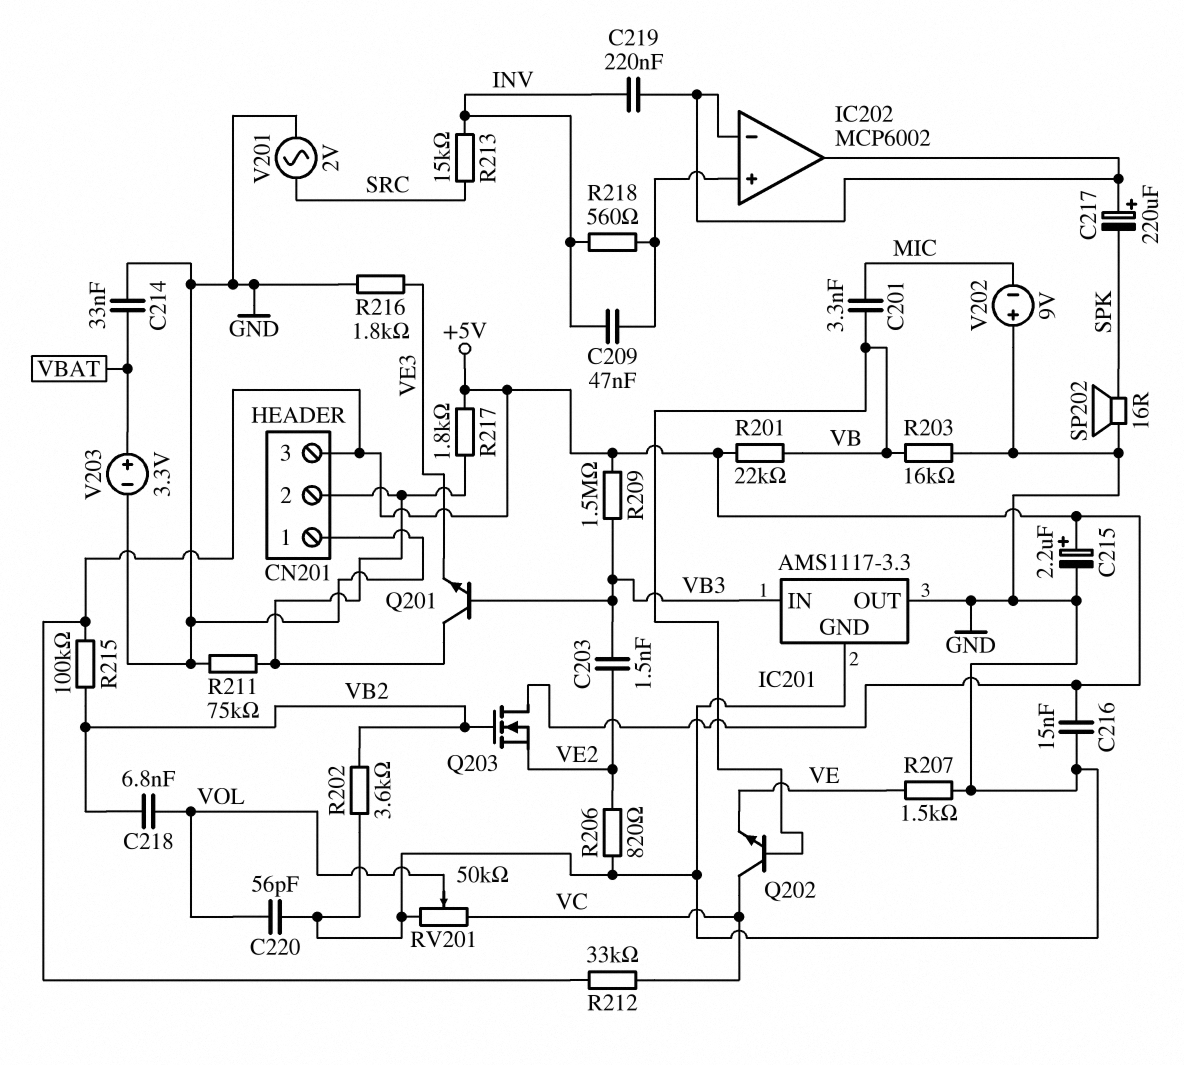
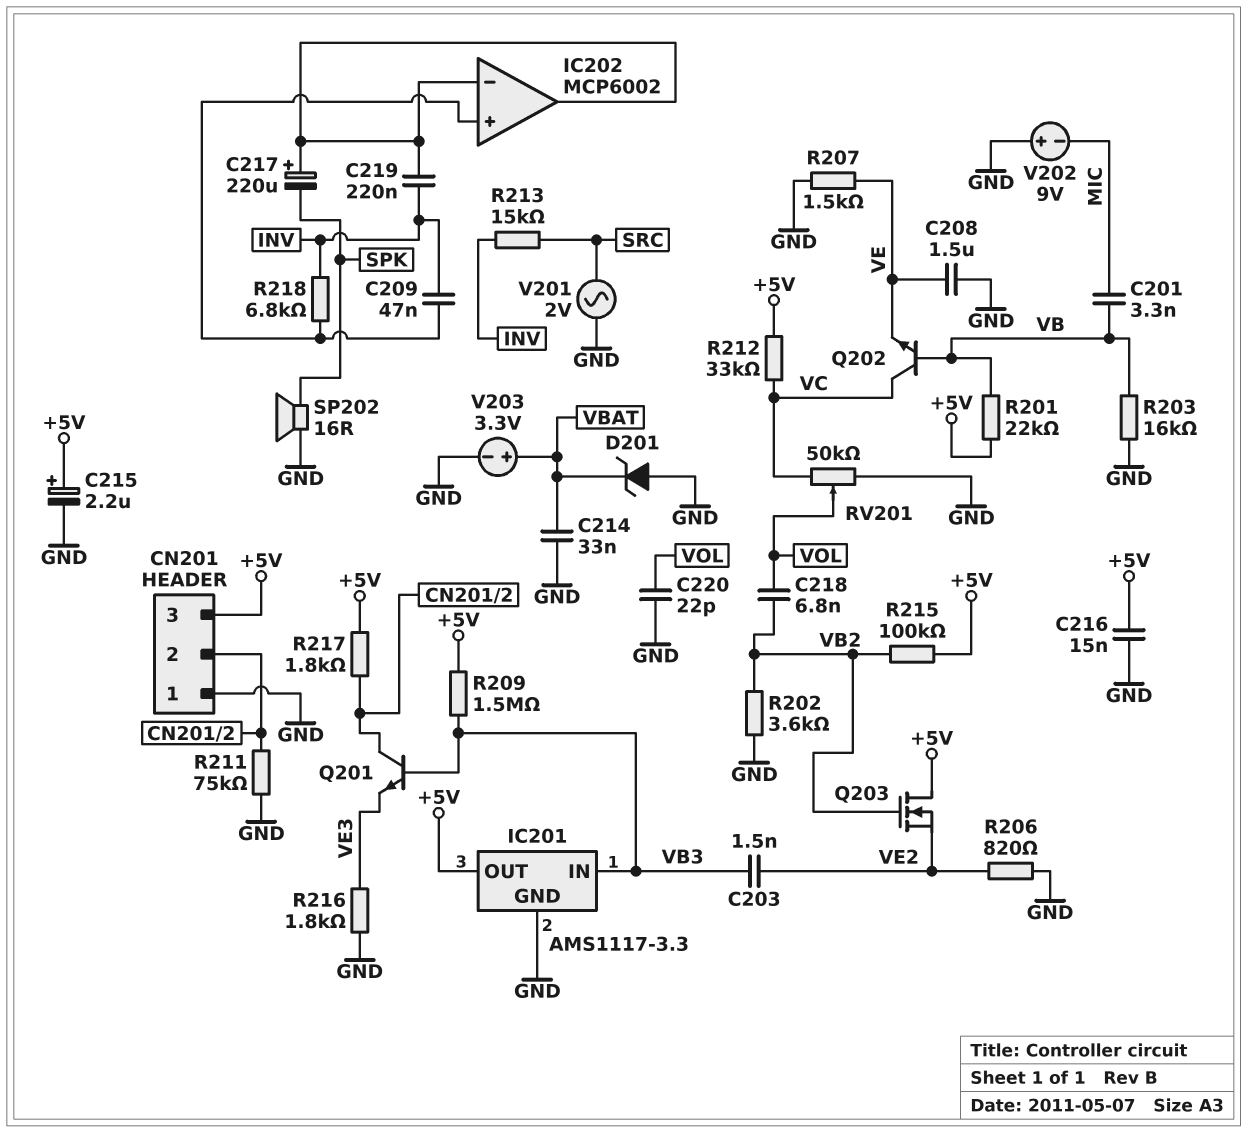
C208: none -> 1.5uF (GND, VE)
C220: 56pF (GND, VOL) -> 22pF (GND, VOL)
D201: none -> zener (A GND, K VBAT)
IC201 pin OUT: GND -> +5V
R218: 560 (IC202/in+, INV) -> 6.8k (IC202/in+, INV)

